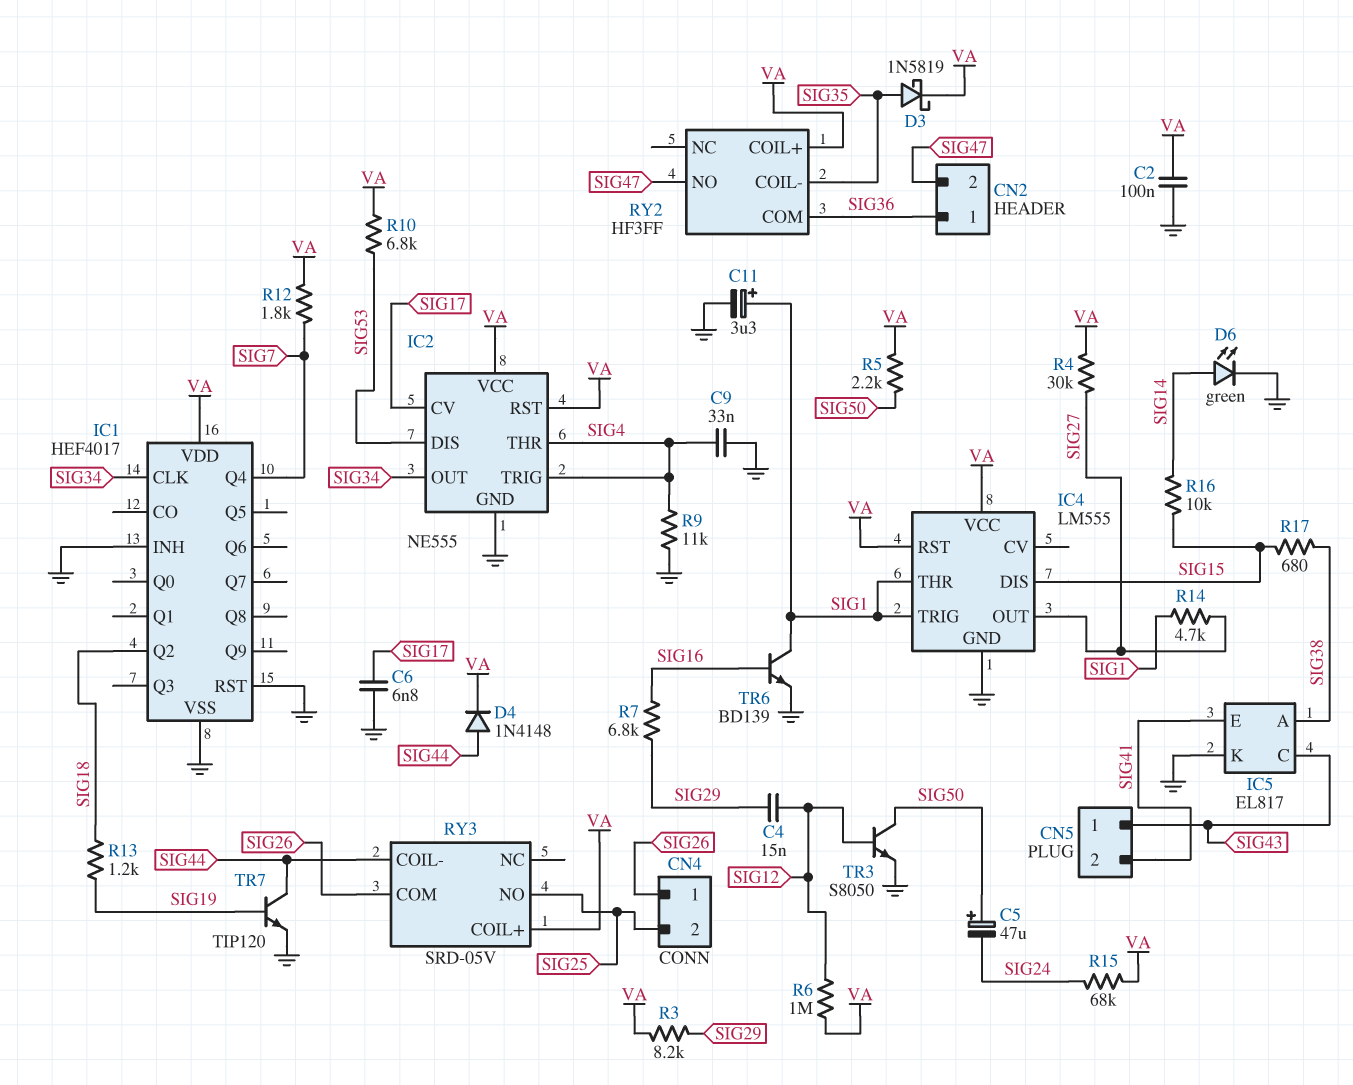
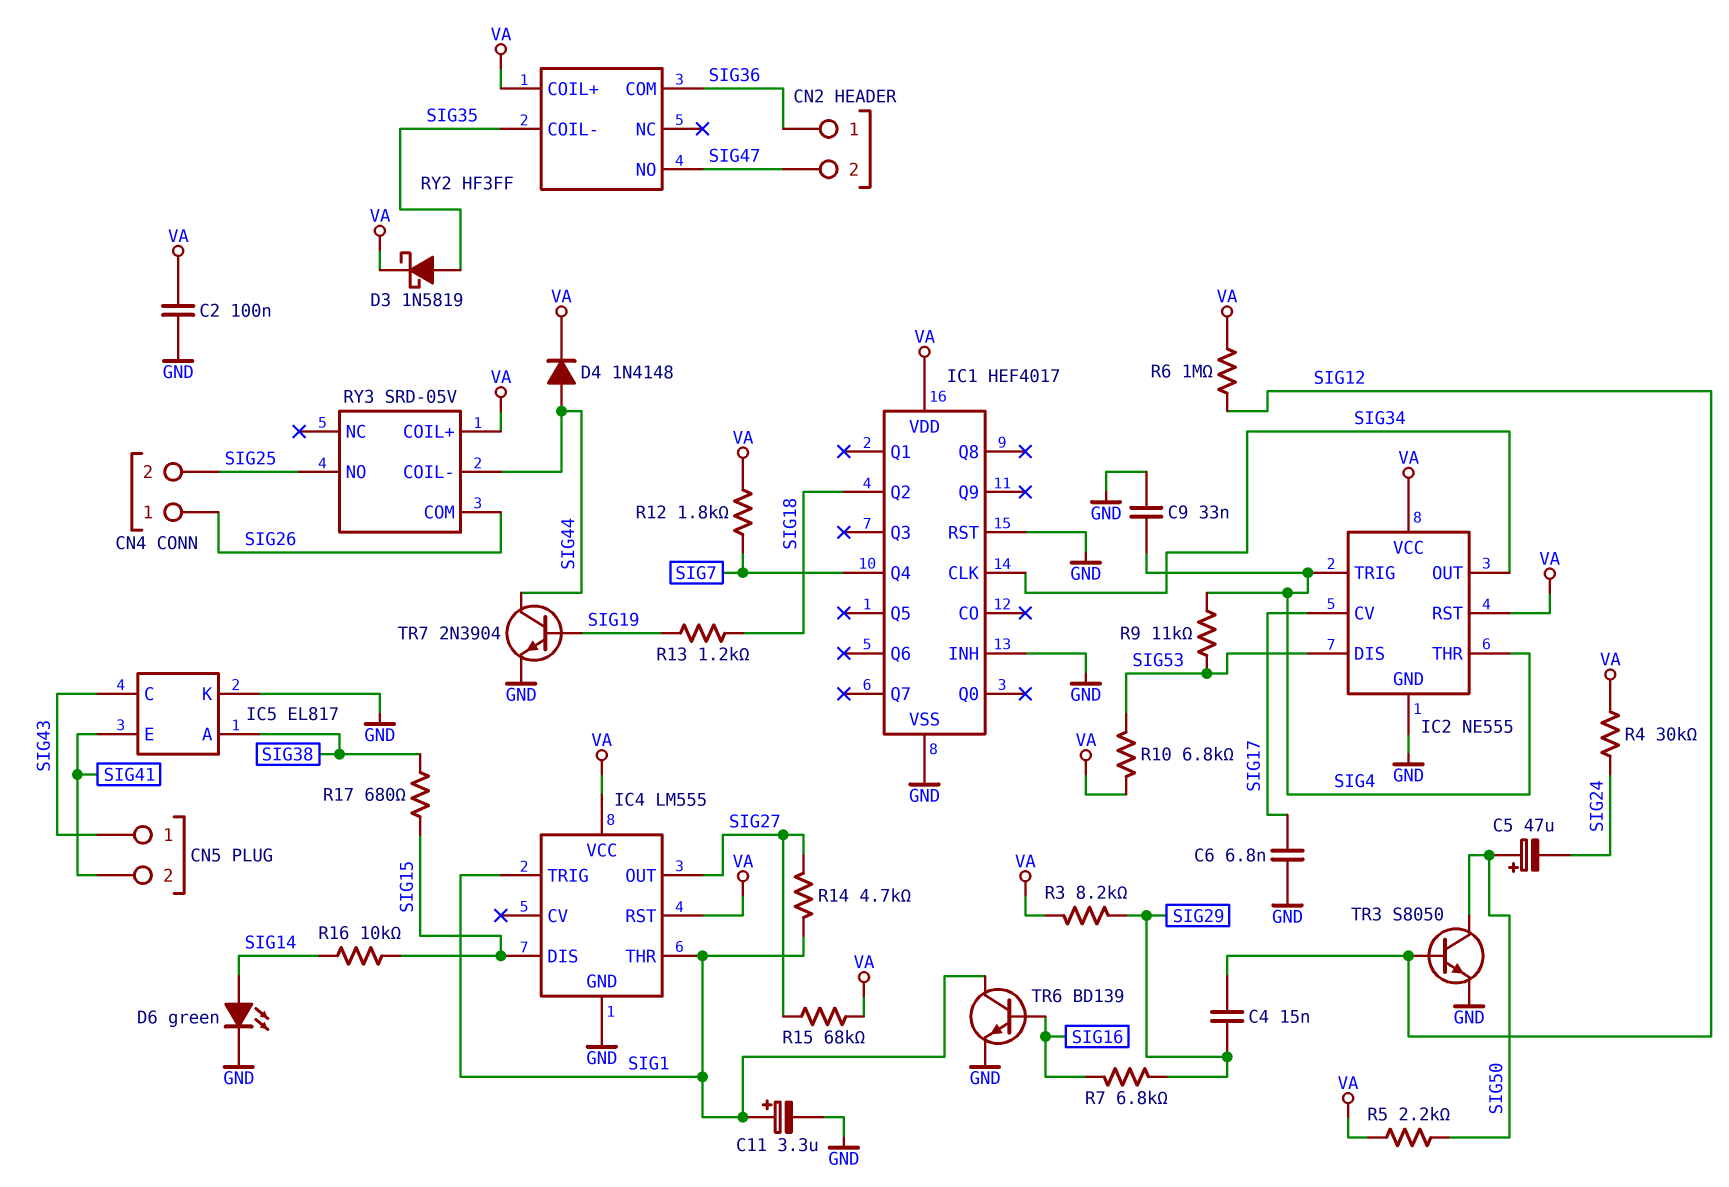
R4: 30k (SIG27, VA) -> 30k (SIG24, VA)
R9: 11k (GND, SIG4) -> 11k (SIG4, SIG53)
R15: 68k (SIG24, VA) -> 68k (SIG27, VA)
TR7: NPN TIP120 (B SIG19, C SIG44, E GND) -> NPN 2N3904 (B SIG19, C SIG44, E GND)

